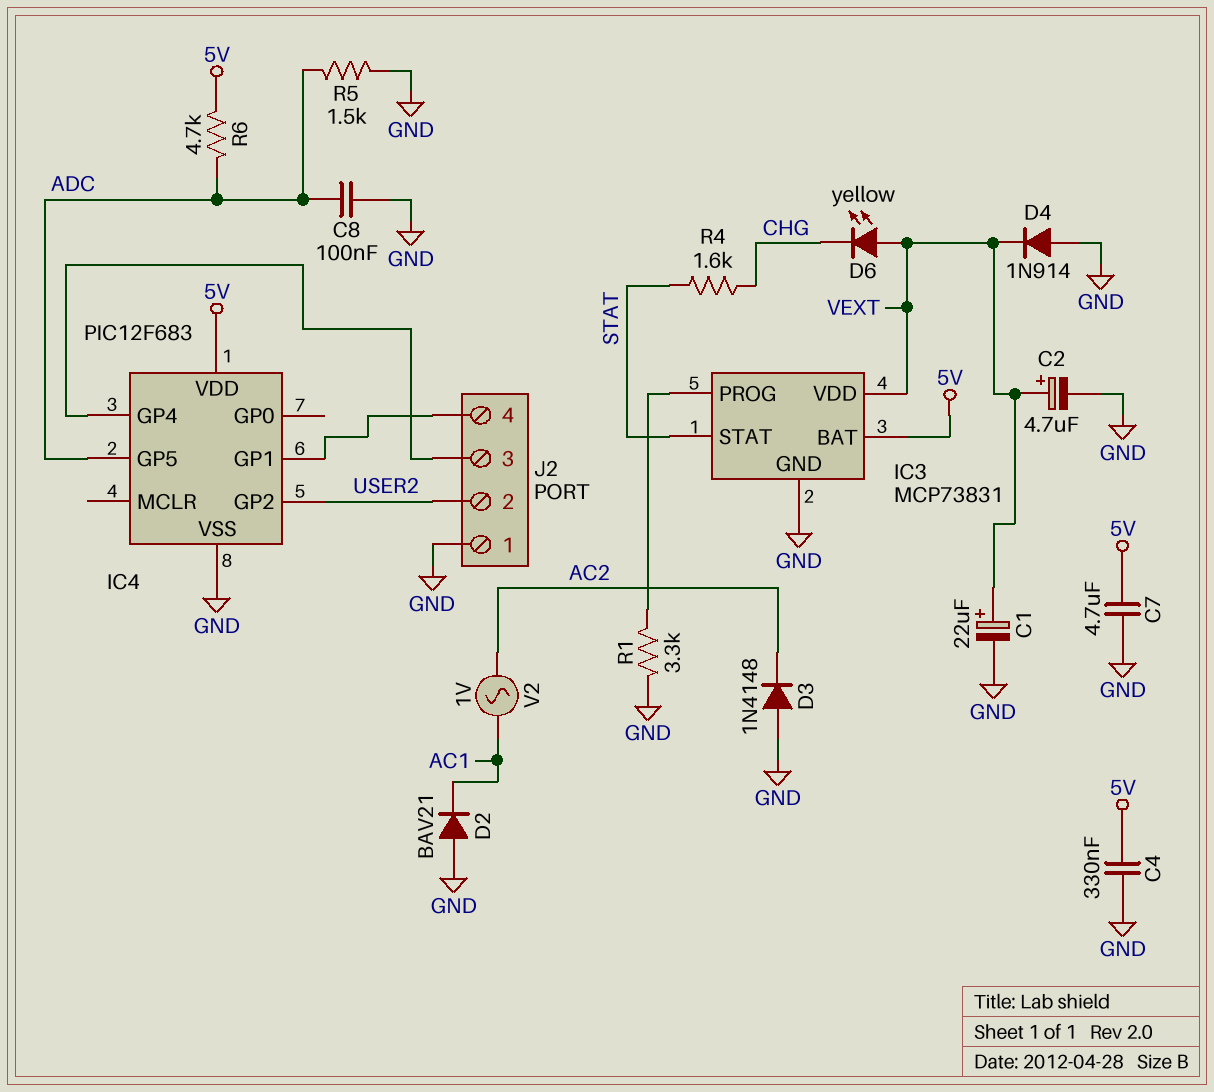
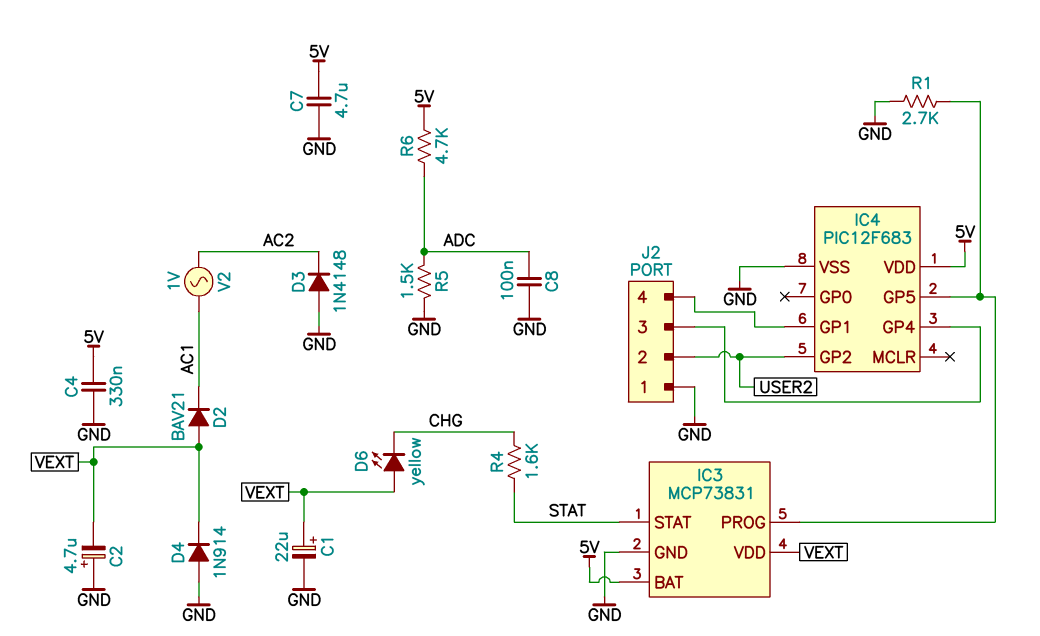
C2: 4.7uF (plus VEXT, minus GND) -> 4.7uF (plus GND, minus VEXT)
D2: diode BAV21 (A GND, K AC1) -> diode BAV21 (A VEXT, K AC1)
IC4 pin GP5: ADC -> IC3/PROG
R1: 3.3k (GND, IC3/PROG) -> 2.7k (GND, IC3/PROG)

